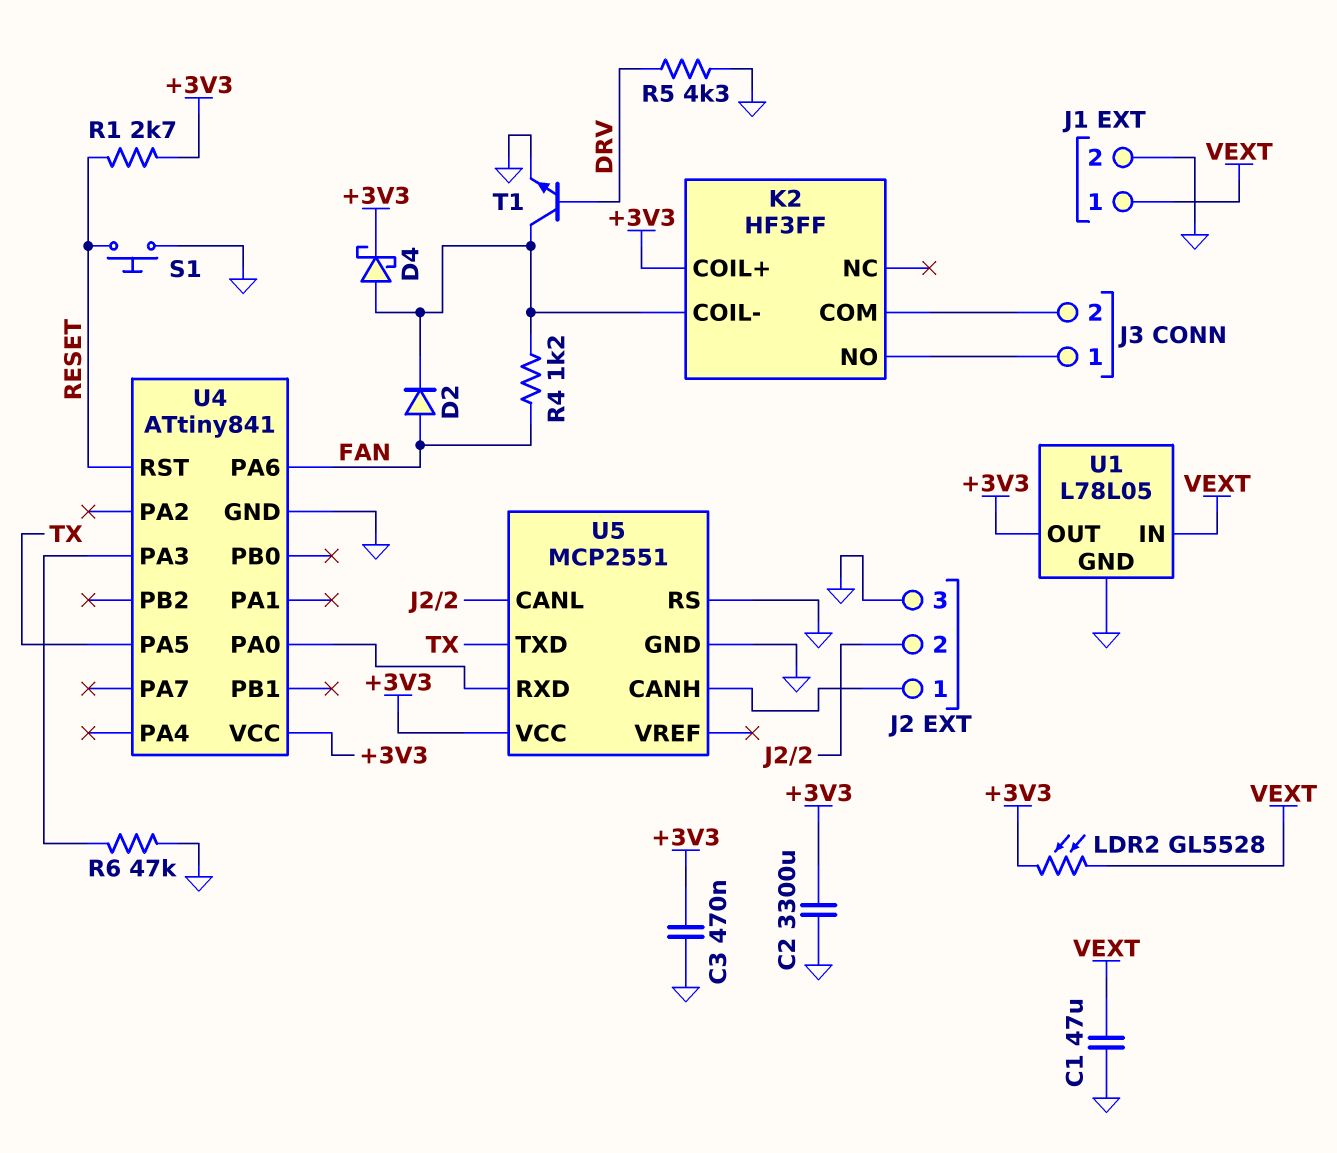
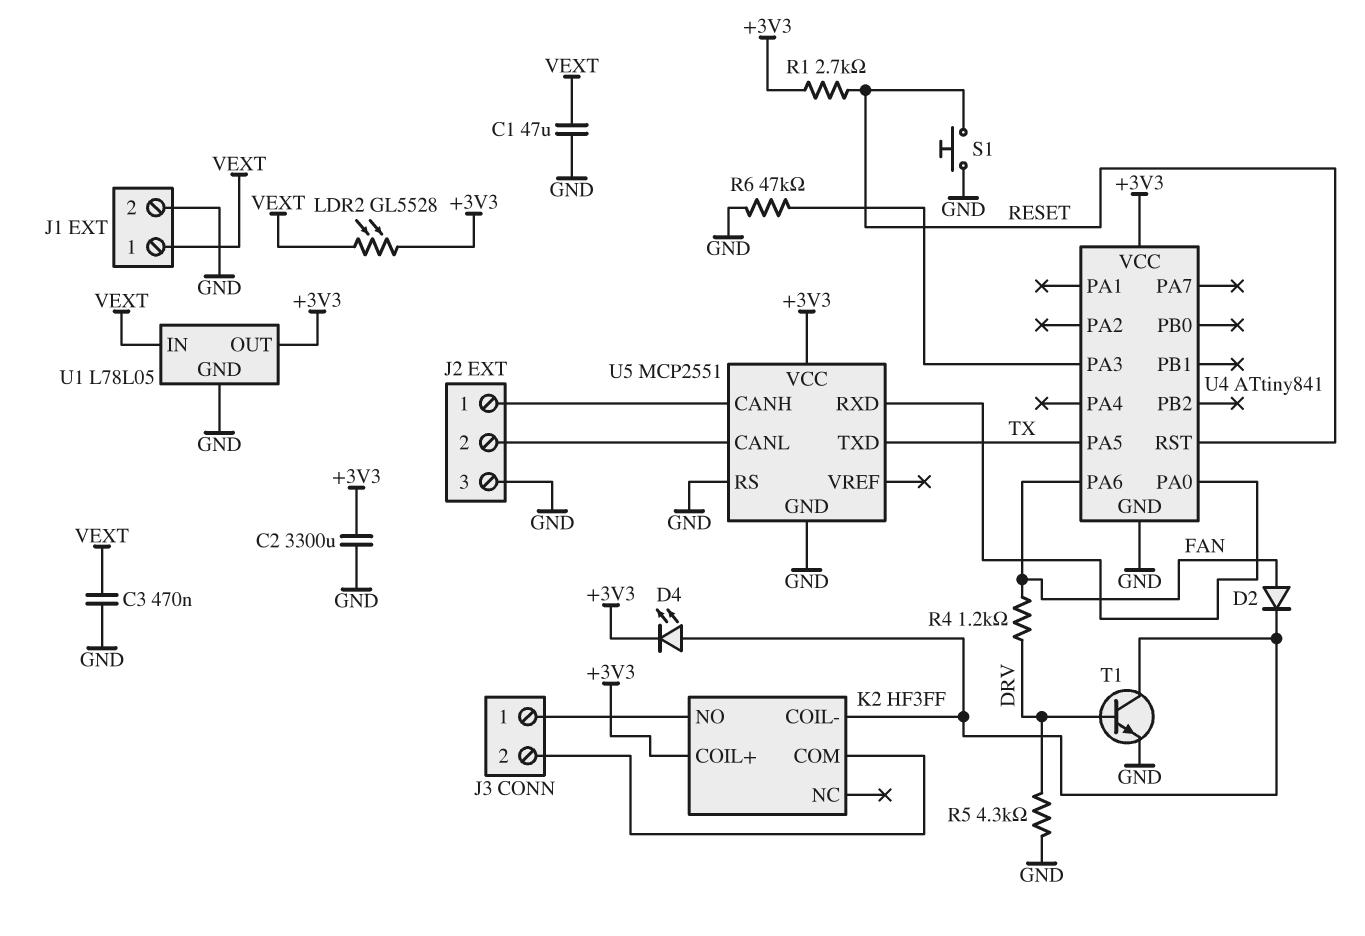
C3: 470nF (+3V3, GND) -> 470nF (GND, VEXT)
D4: schottky (A K2/COIL-, K +3V3) -> LED (A K2/COIL-, K +3V3)
R4: 1.2k (FAN, K2/COIL-) -> 1.2k (DRV, FAN)

